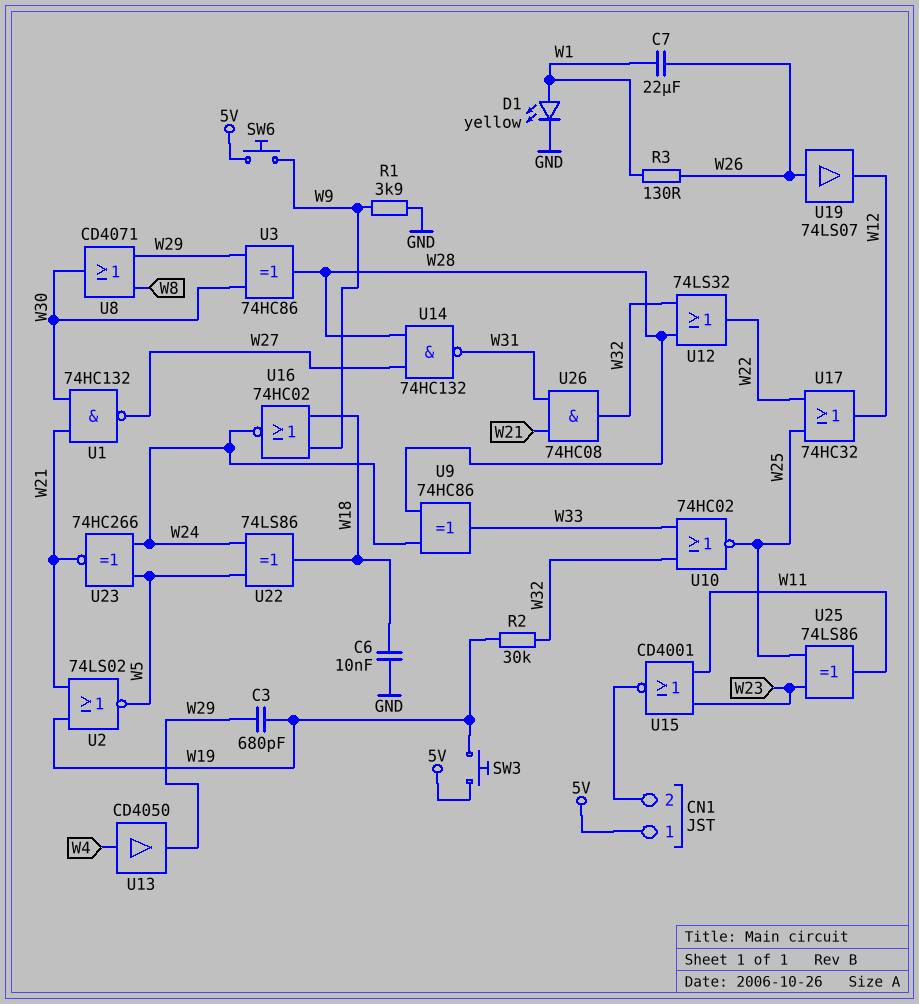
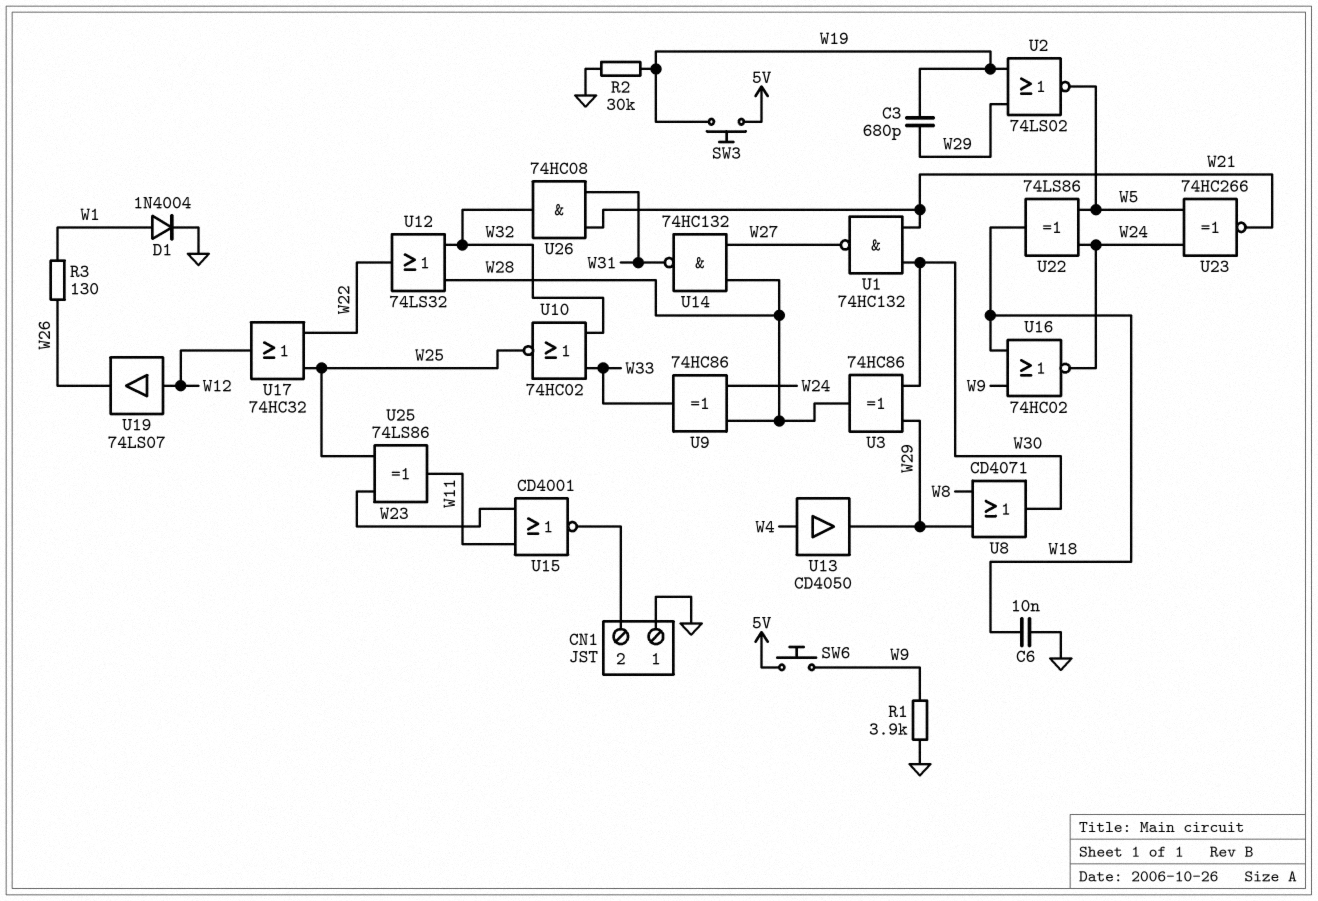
C7: 22uF (W1, W26) -> none
CN1 pin 1: 5V -> GND
D1: LED yellow (A W1, K GND) -> diode 1N4004 (A W1, K GND)
R2: 30k (W19, W32) -> 30k (GND, W19)
U2: NOR 74LS02 (in W19, in W21, out W5) -> NOR 74LS02 (in W19, in W29, out W5)
U19: buffer 74LS07 (in W26, out W12) -> buffer 74LS07 (in W12, out W26)

